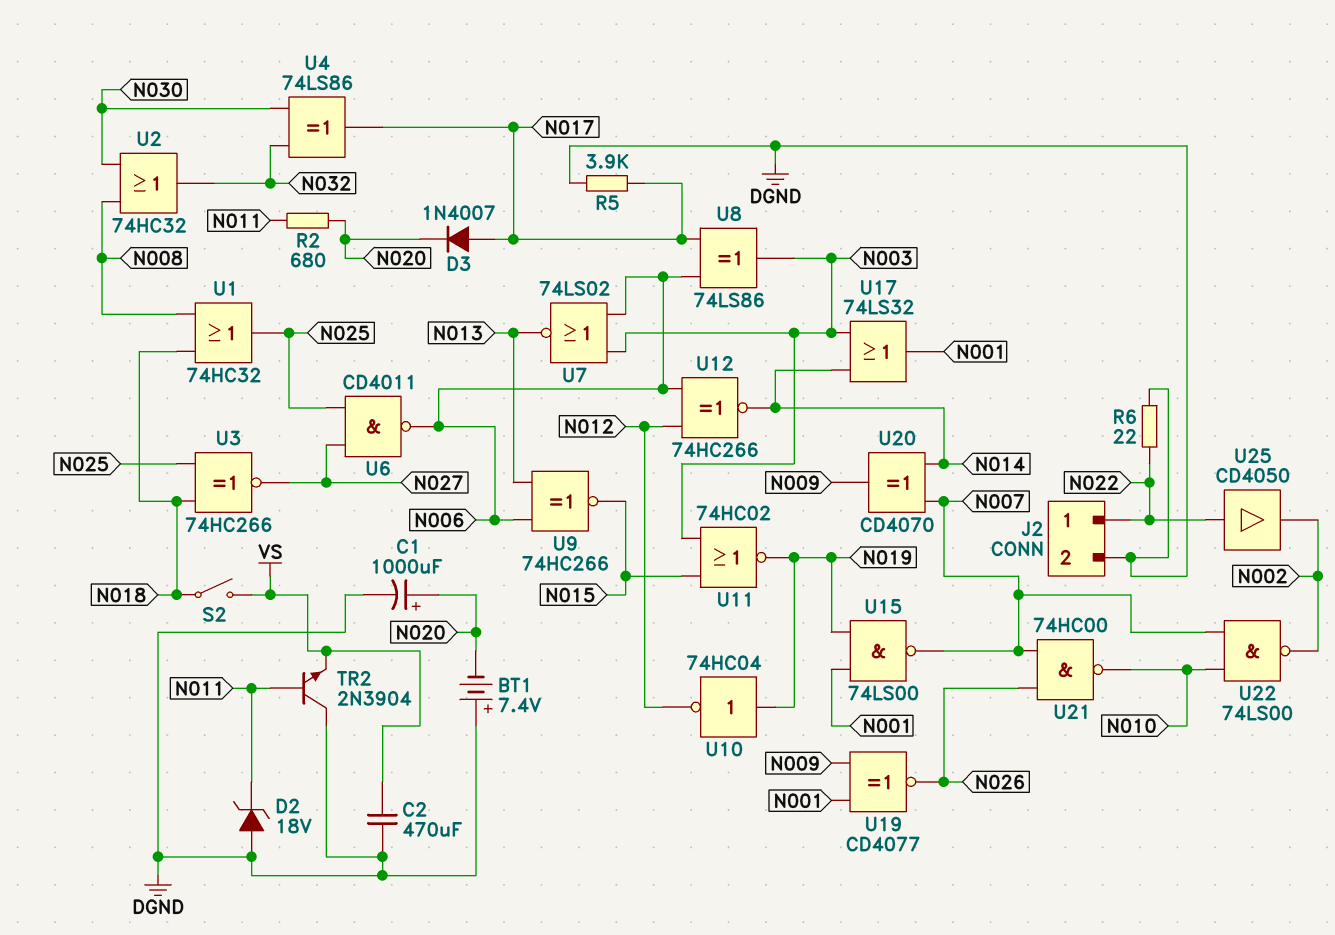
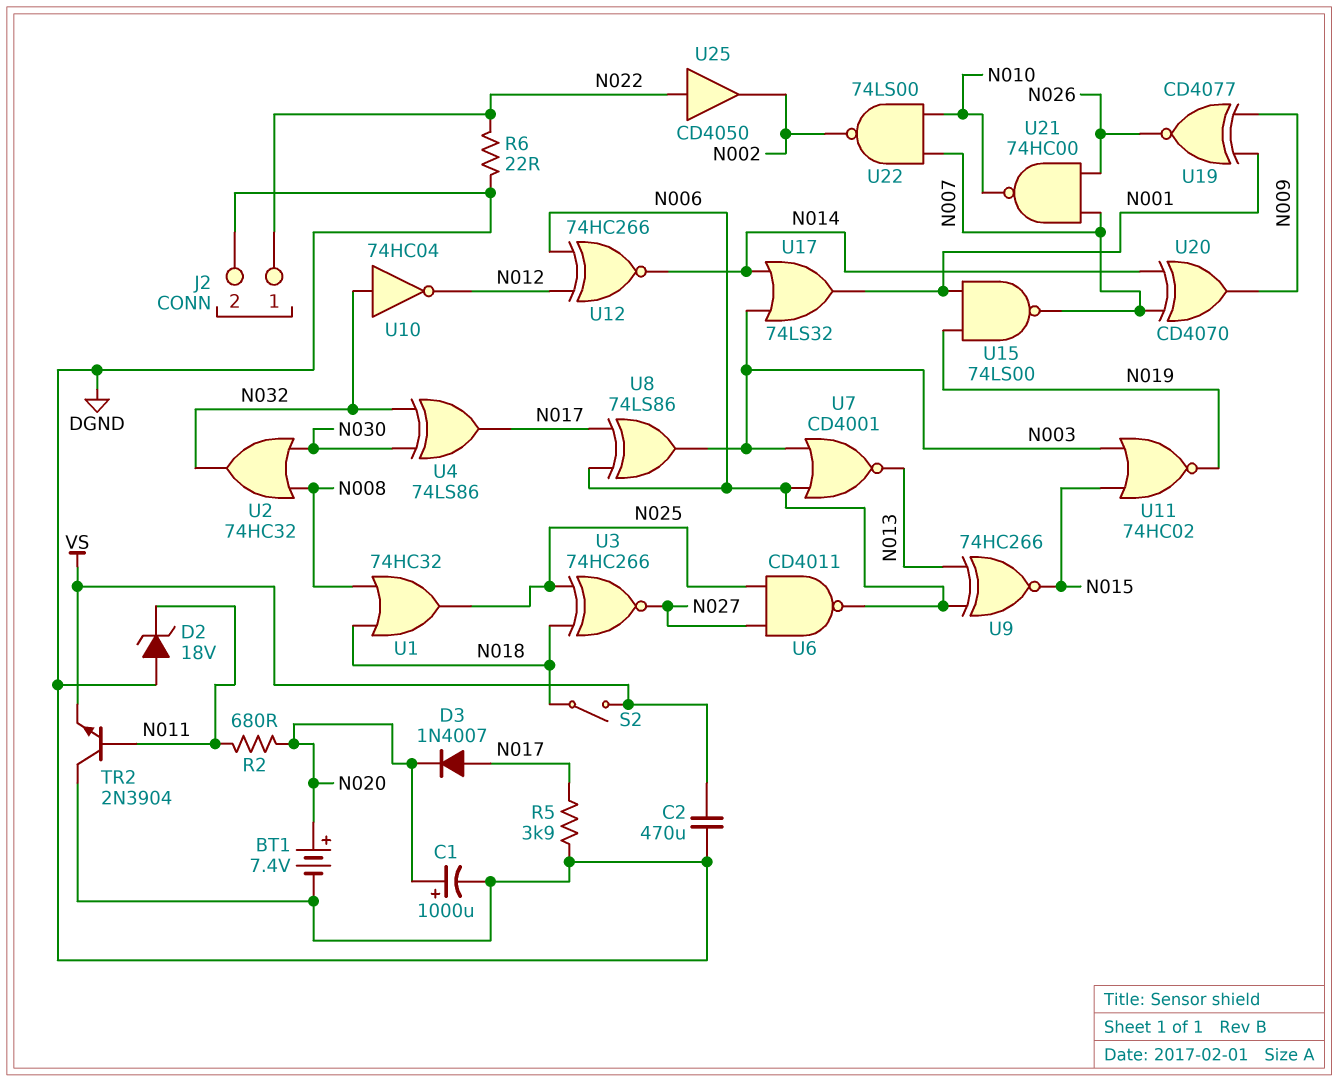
BT1: 7.4V (plus DGND, minus N020) -> 7.4V (plus N020, minus DGND)
U7: NOR 74LS02 (in N003, in N006, out N013) -> NOR CD4001 (in N003, in N006, out N013)
U10: NOT 74HC04 (in N019, out N012) -> NOT 74HC04 (in N032, out N012)

